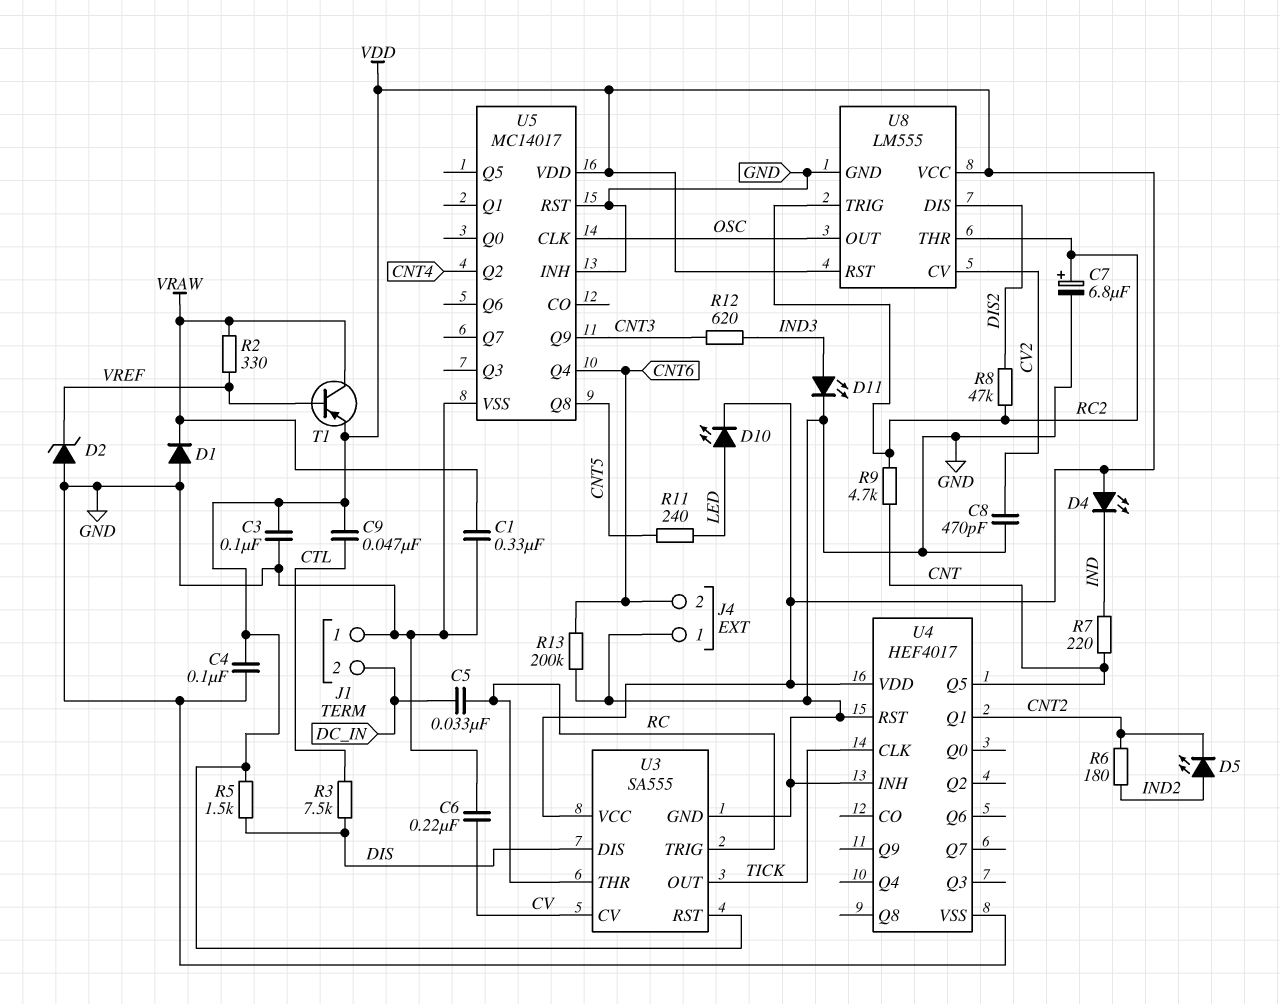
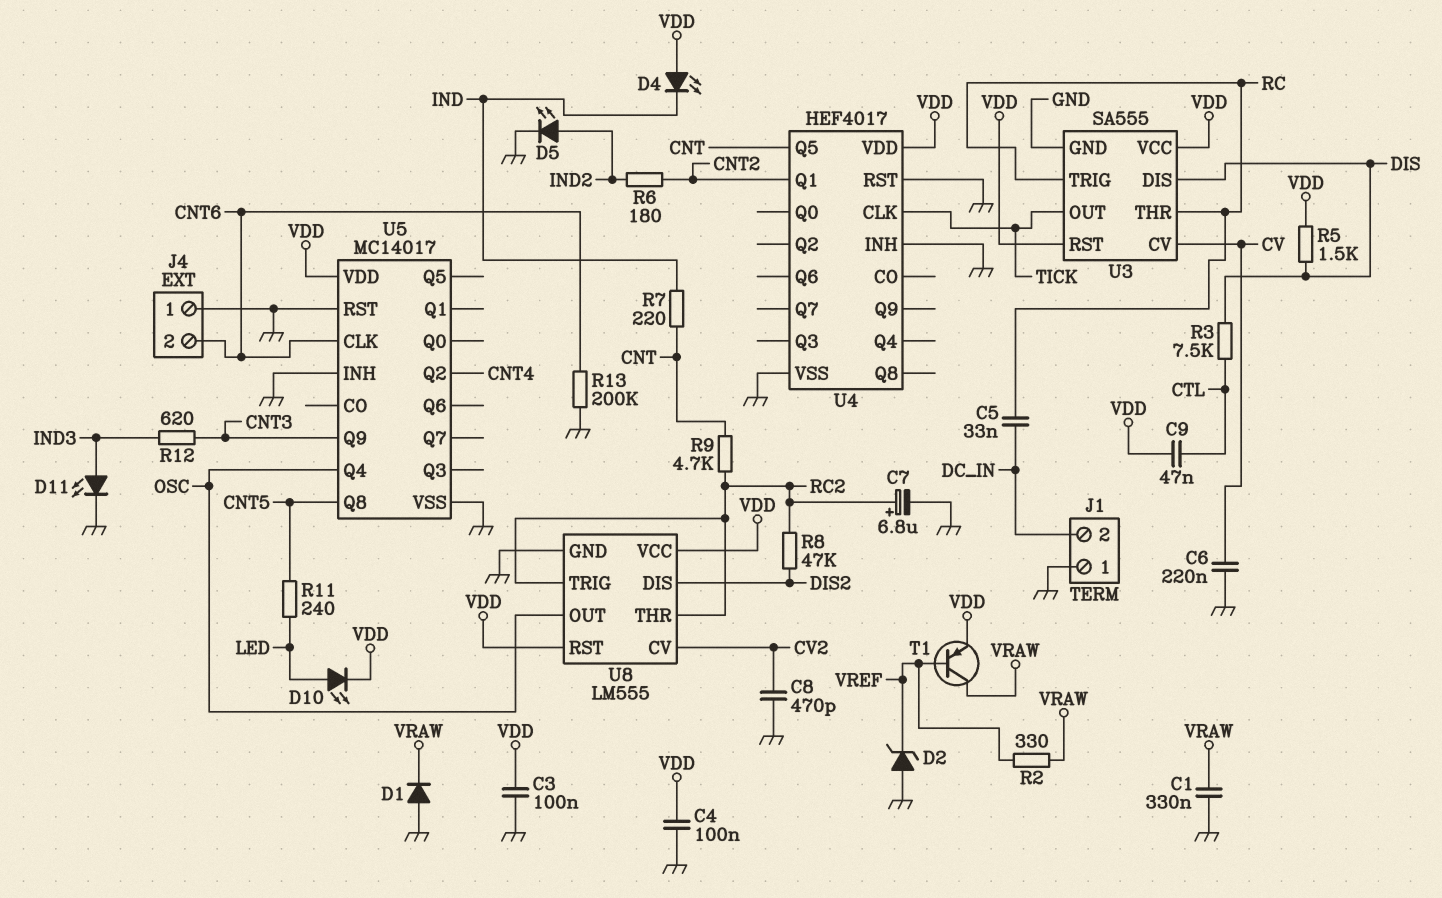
D5: LED (A IND2, K CNT2) -> LED (A IND2, K GND)
U5 pin CLK: OSC -> CNT6
U5 pin Q4: CNT6 -> OSC

